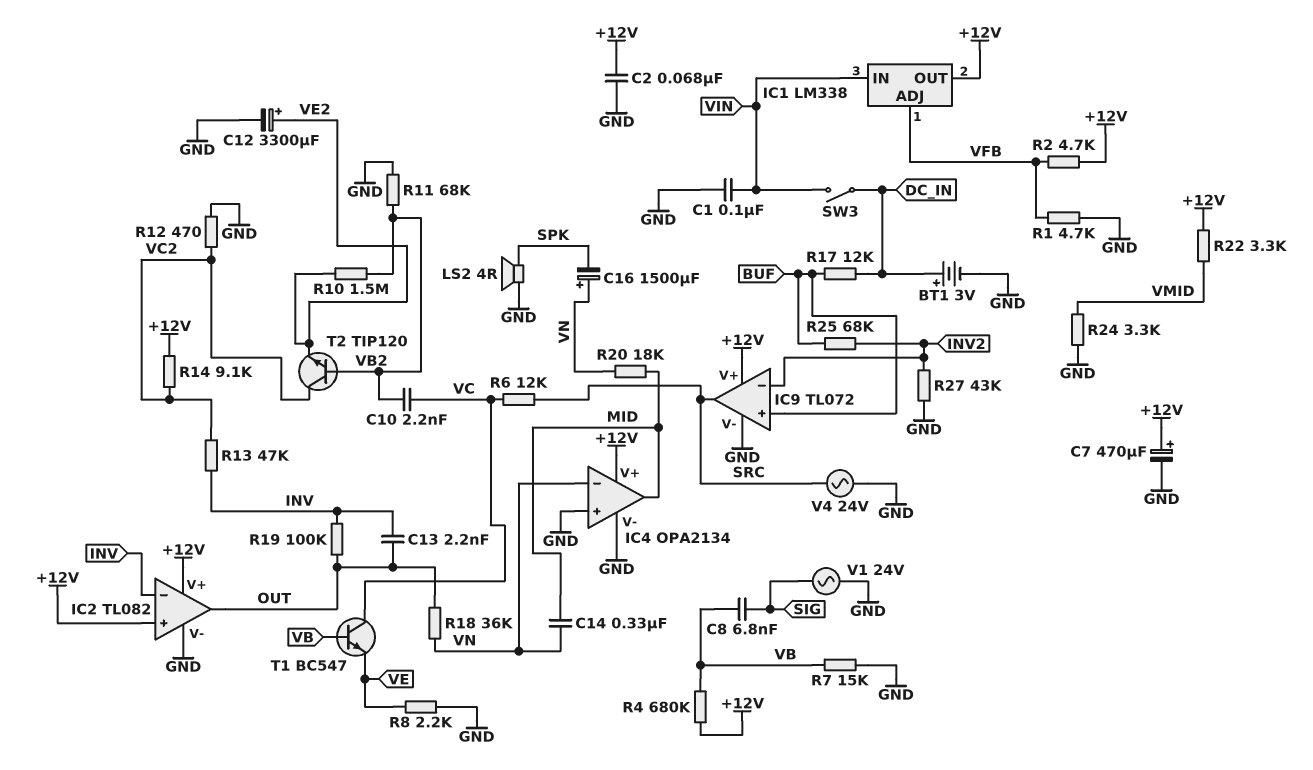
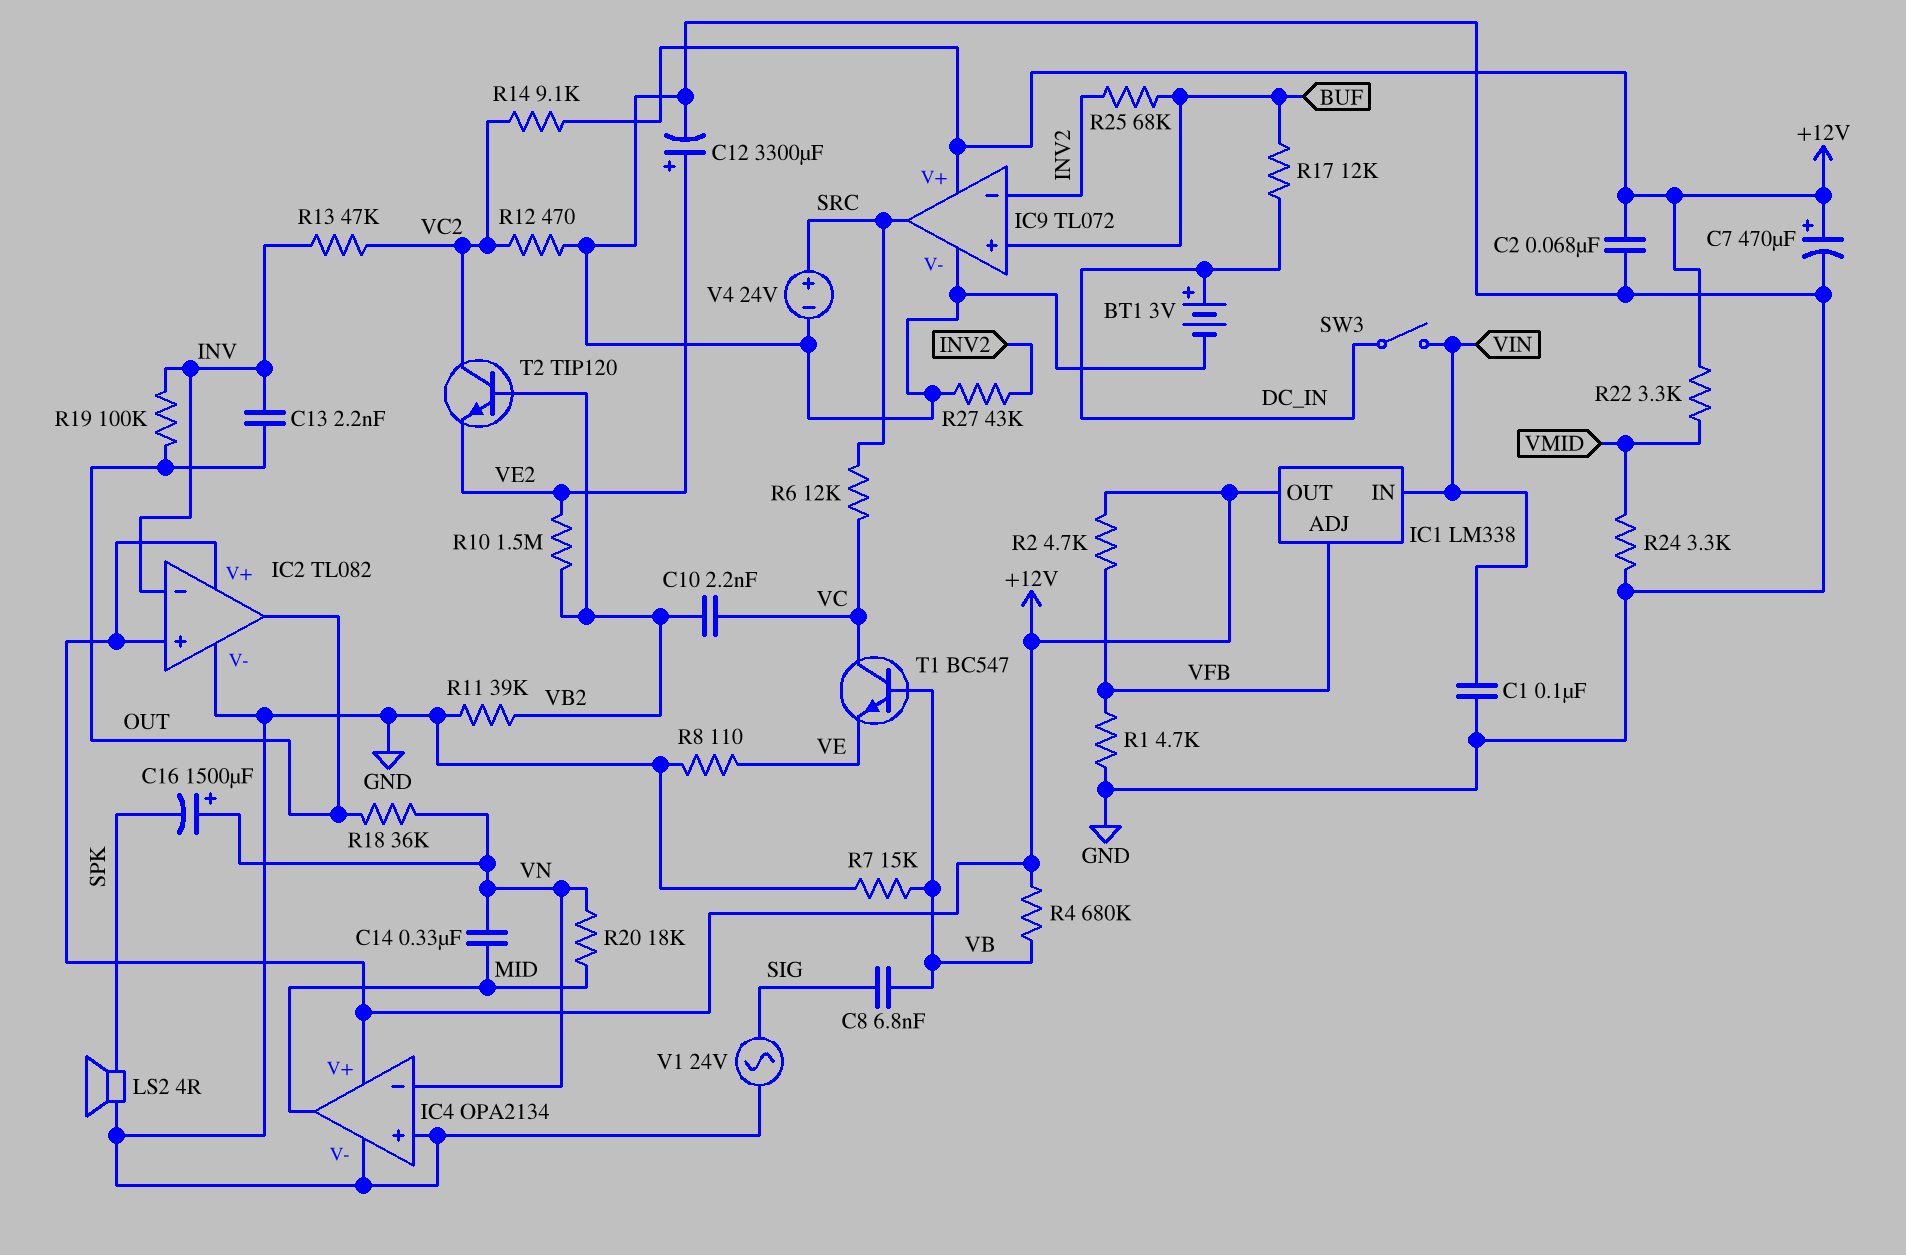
R8: 2.2k (GND, VE) -> 110 (GND, VE)
R11: 68k (GND, VB2) -> 39k (GND, VB2)
V4: AC 24V (GND, SRC) -> 24V (plus SRC, minus GND)

